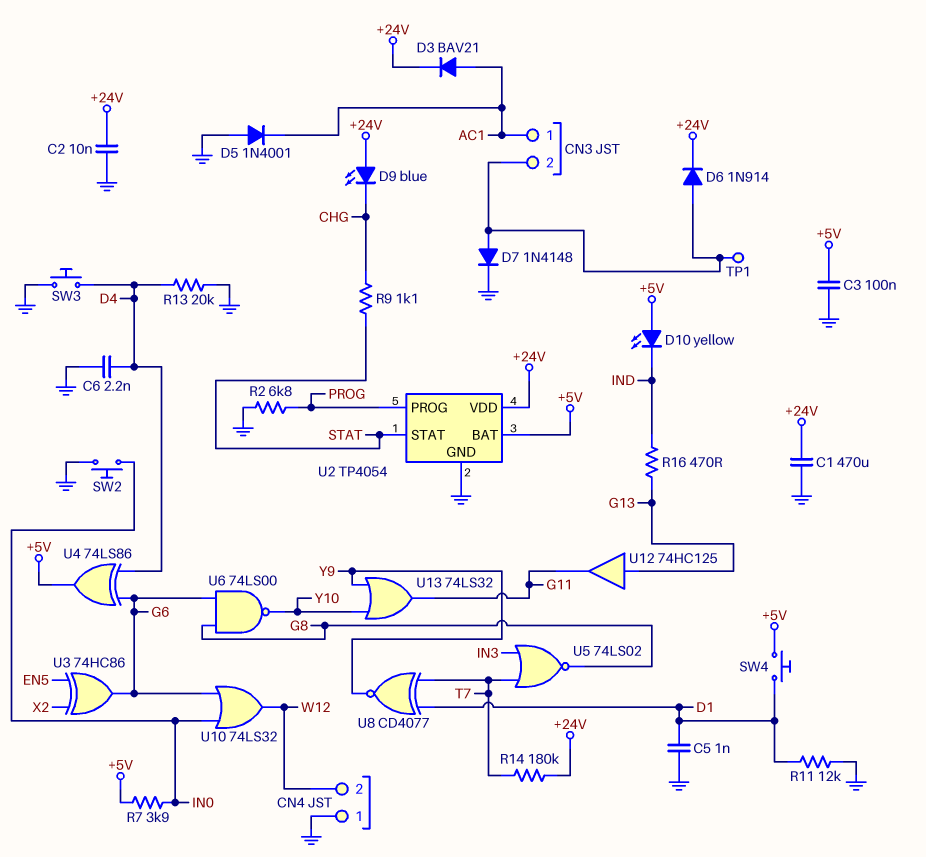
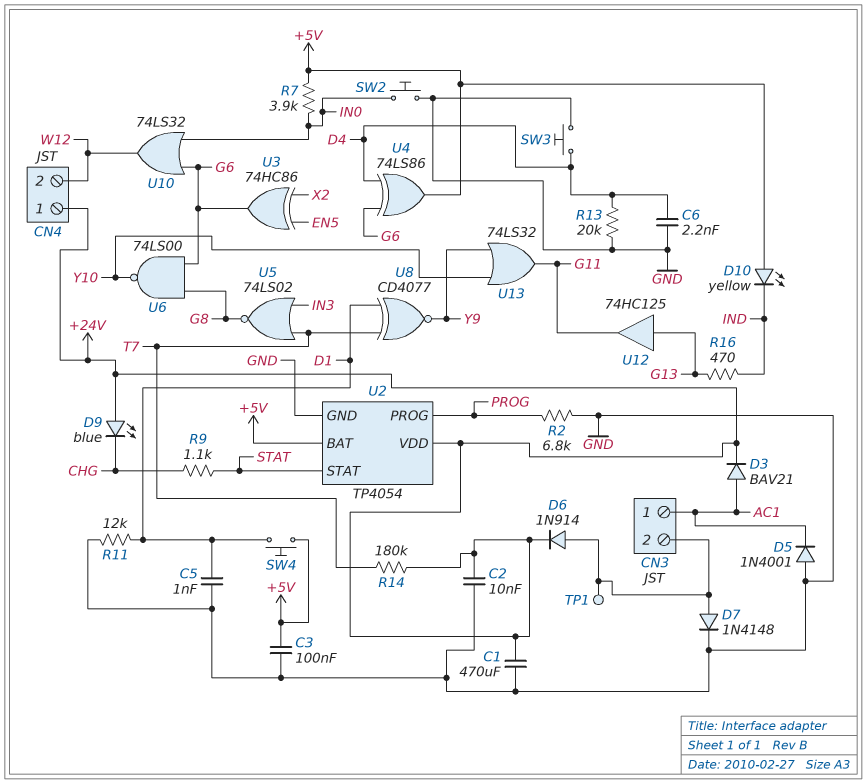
CN4 pin 1: GND -> +24V

